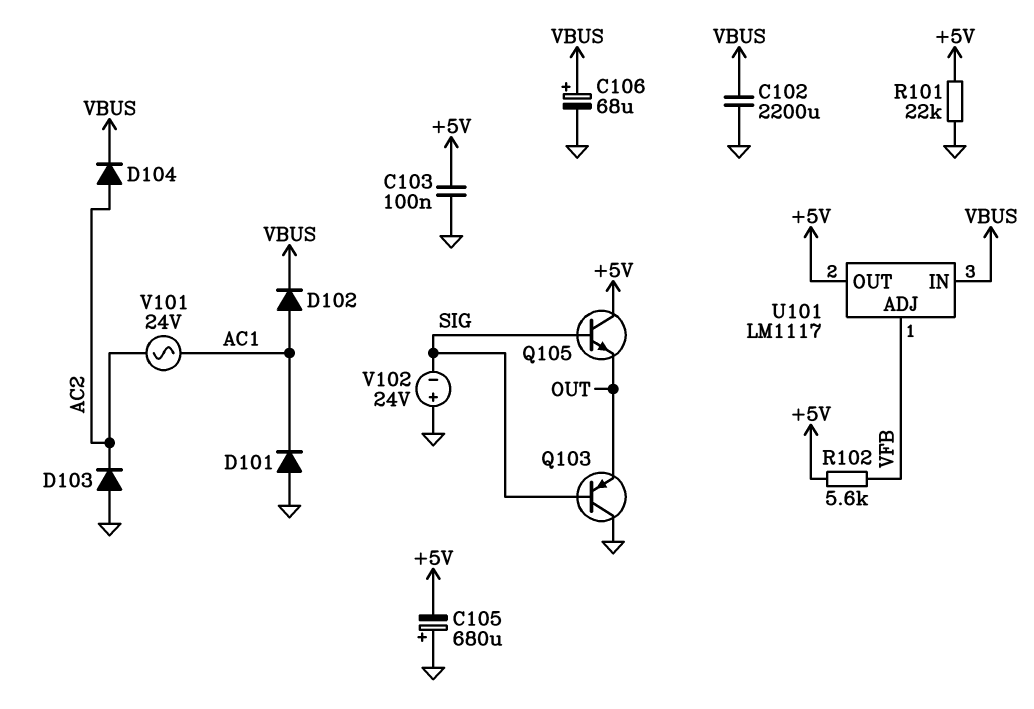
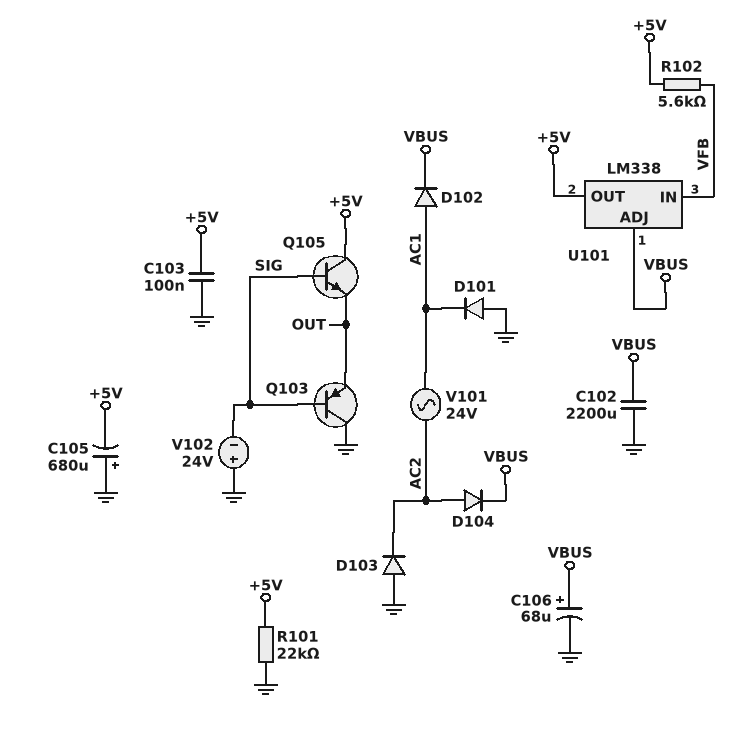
U101: LM1117 -> LM338
U101 pin ADJ: VFB -> VBUS
U101 pin IN: VBUS -> VFB

